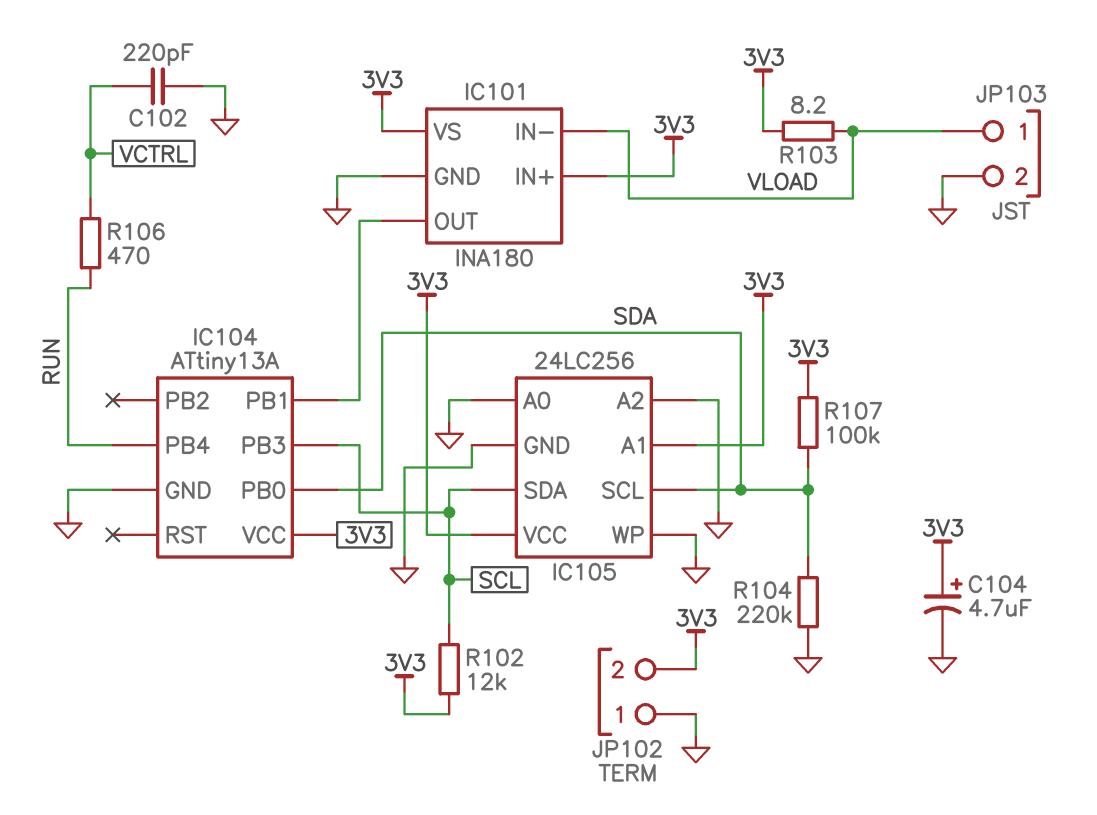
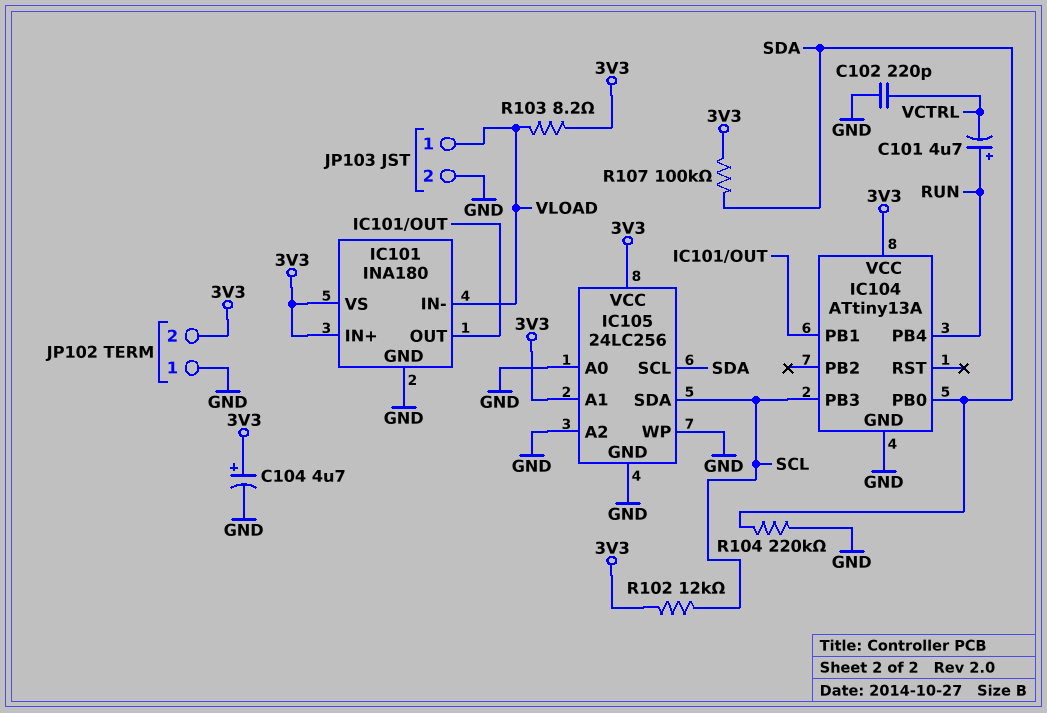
C101: none -> 4.7uF (plus RUN, minus VCTRL)
R106: 470 (RUN, VCTRL) -> none

